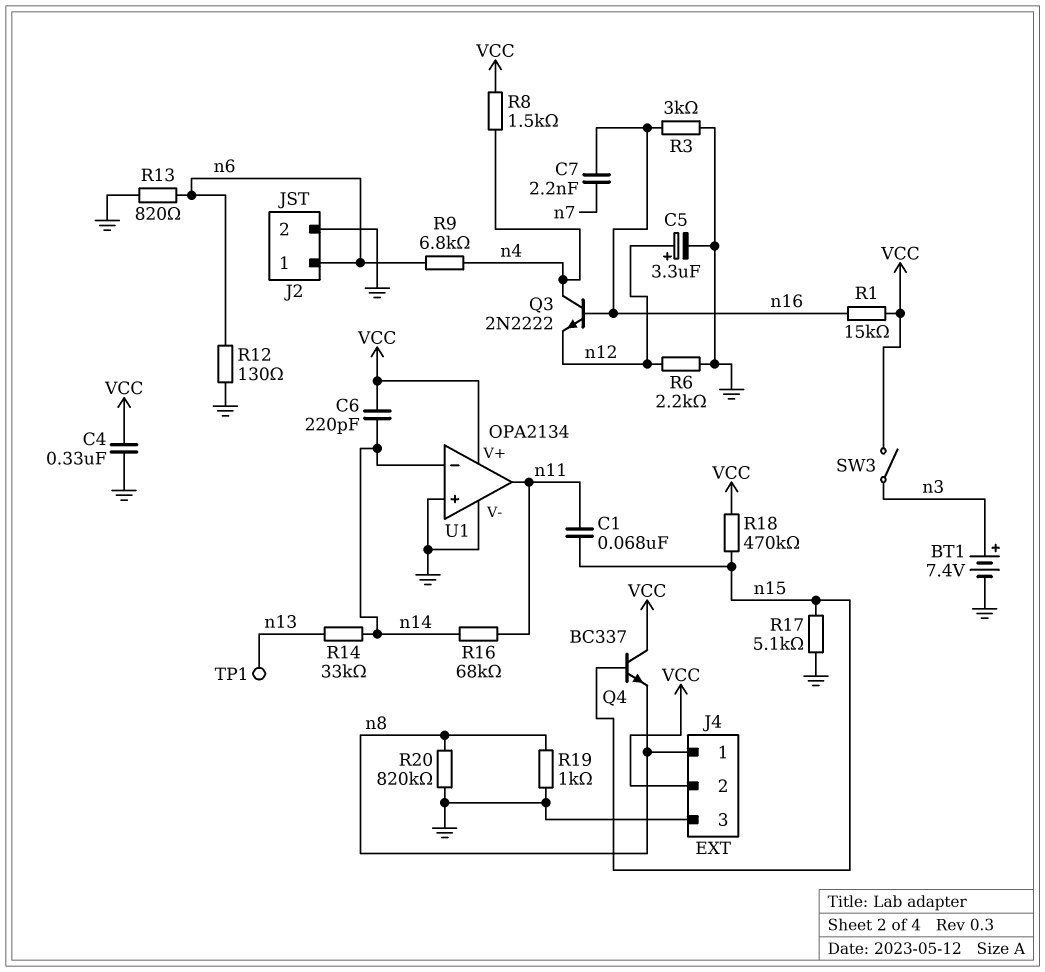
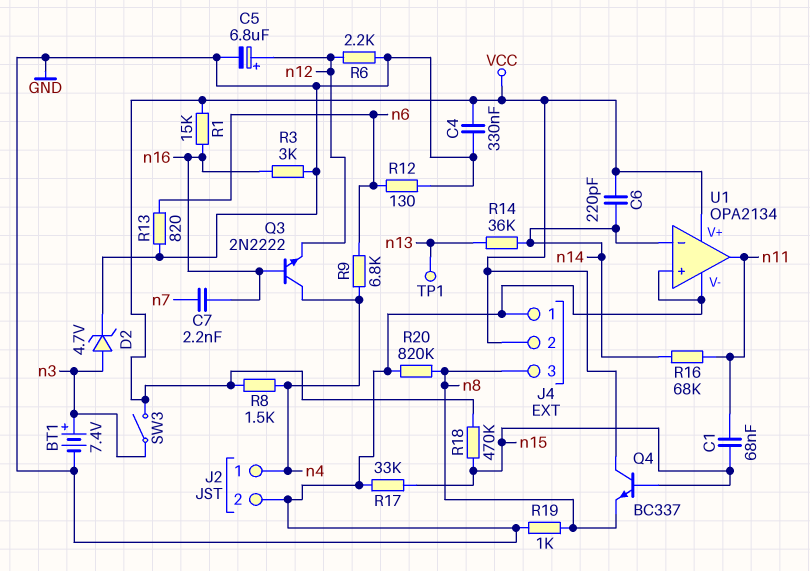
C5: 3.3uF (plus n12, minus GND) -> 6.8uF (plus n12, minus GND)
D2: none -> zener 4.7V (A n3, K GND)
J2 pin 1: n6 -> n4
J4 pin 1: n8 -> GND
J4 pin 3: GND -> n8
R14: 33k (n13, n14) -> 36k (n13, n14)
R17: 5.1k (GND, n15) -> 33k (GND, n15)

